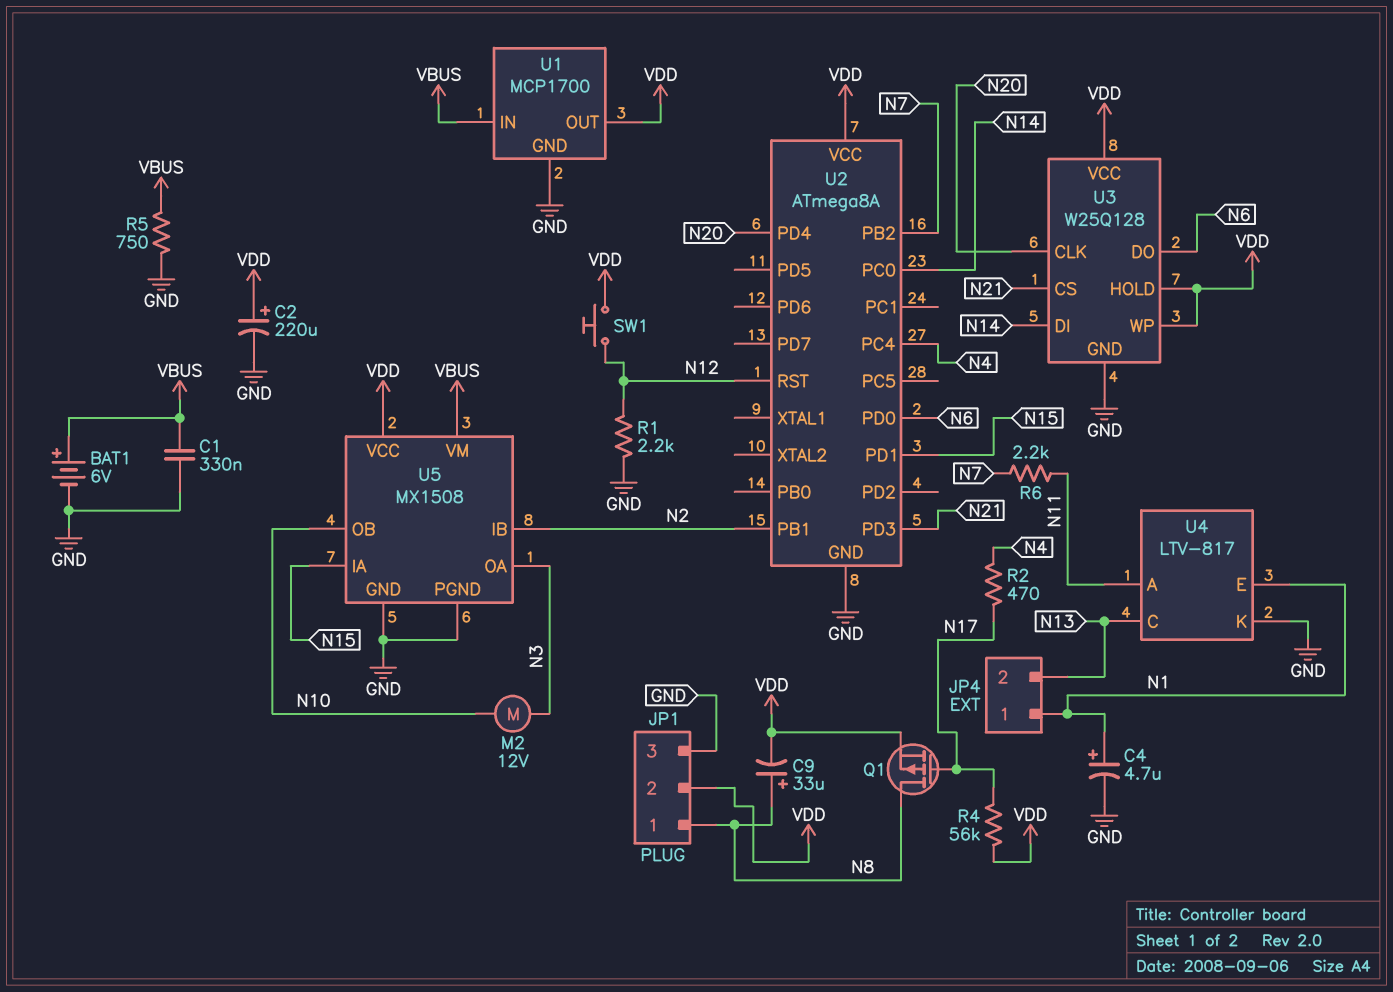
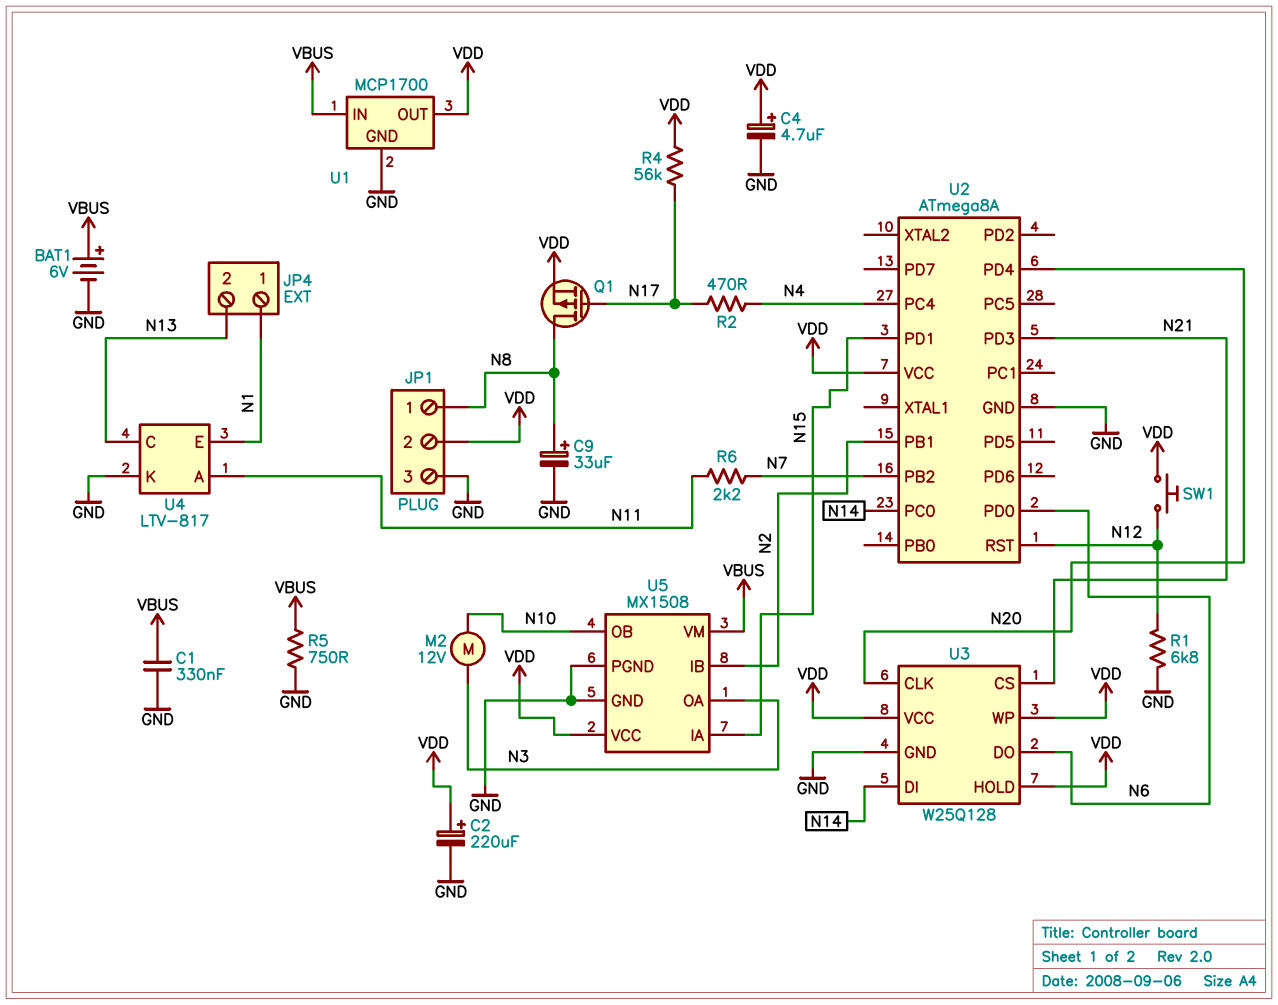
C4: 4.7uF (plus N1, minus GND) -> 4.7uF (plus VDD, minus GND)
C9: 33uF (plus N8, minus VDD) -> 33uF (plus N8, minus GND)
R1: 2.2k (GND, N12) -> 6.8k (GND, N12)

